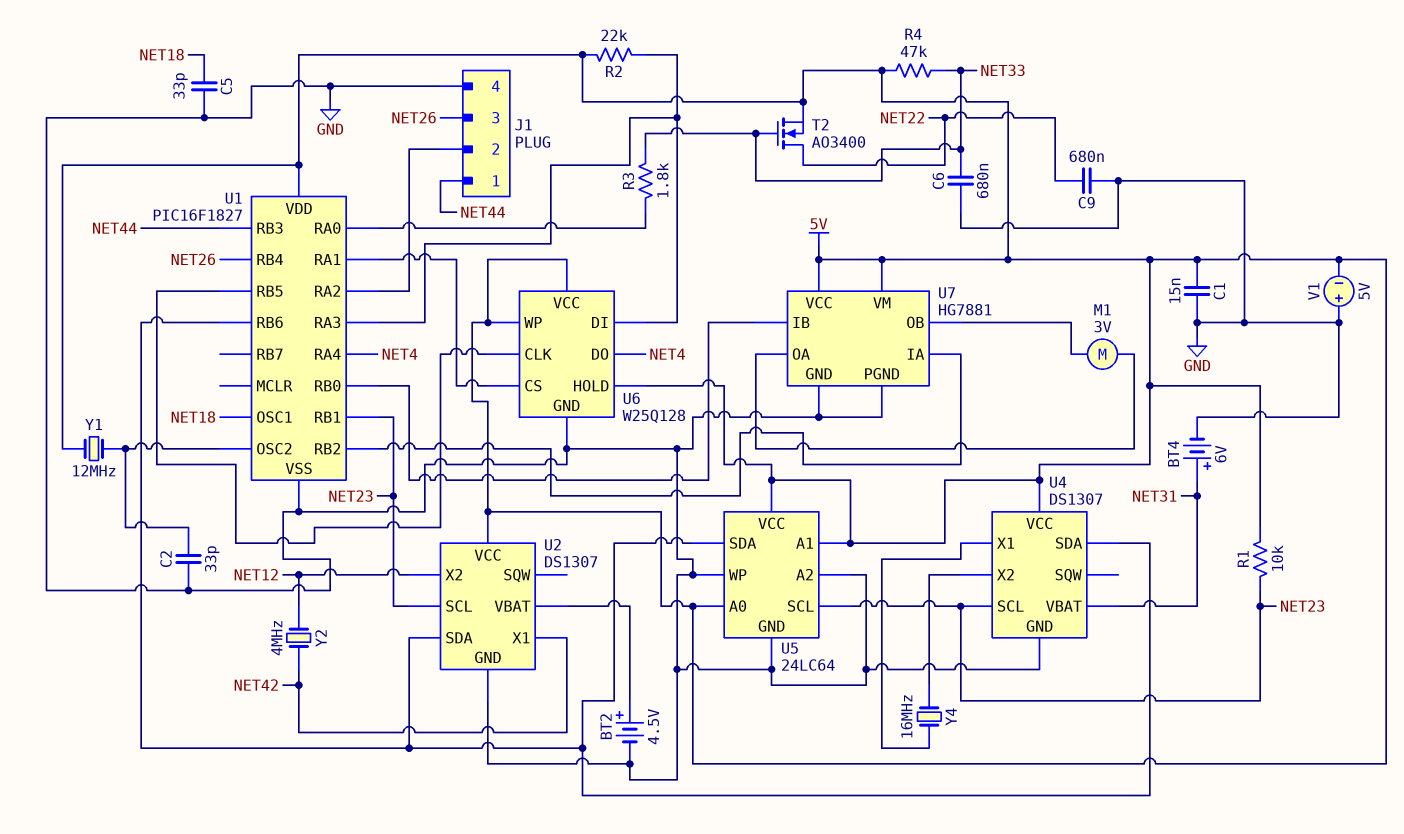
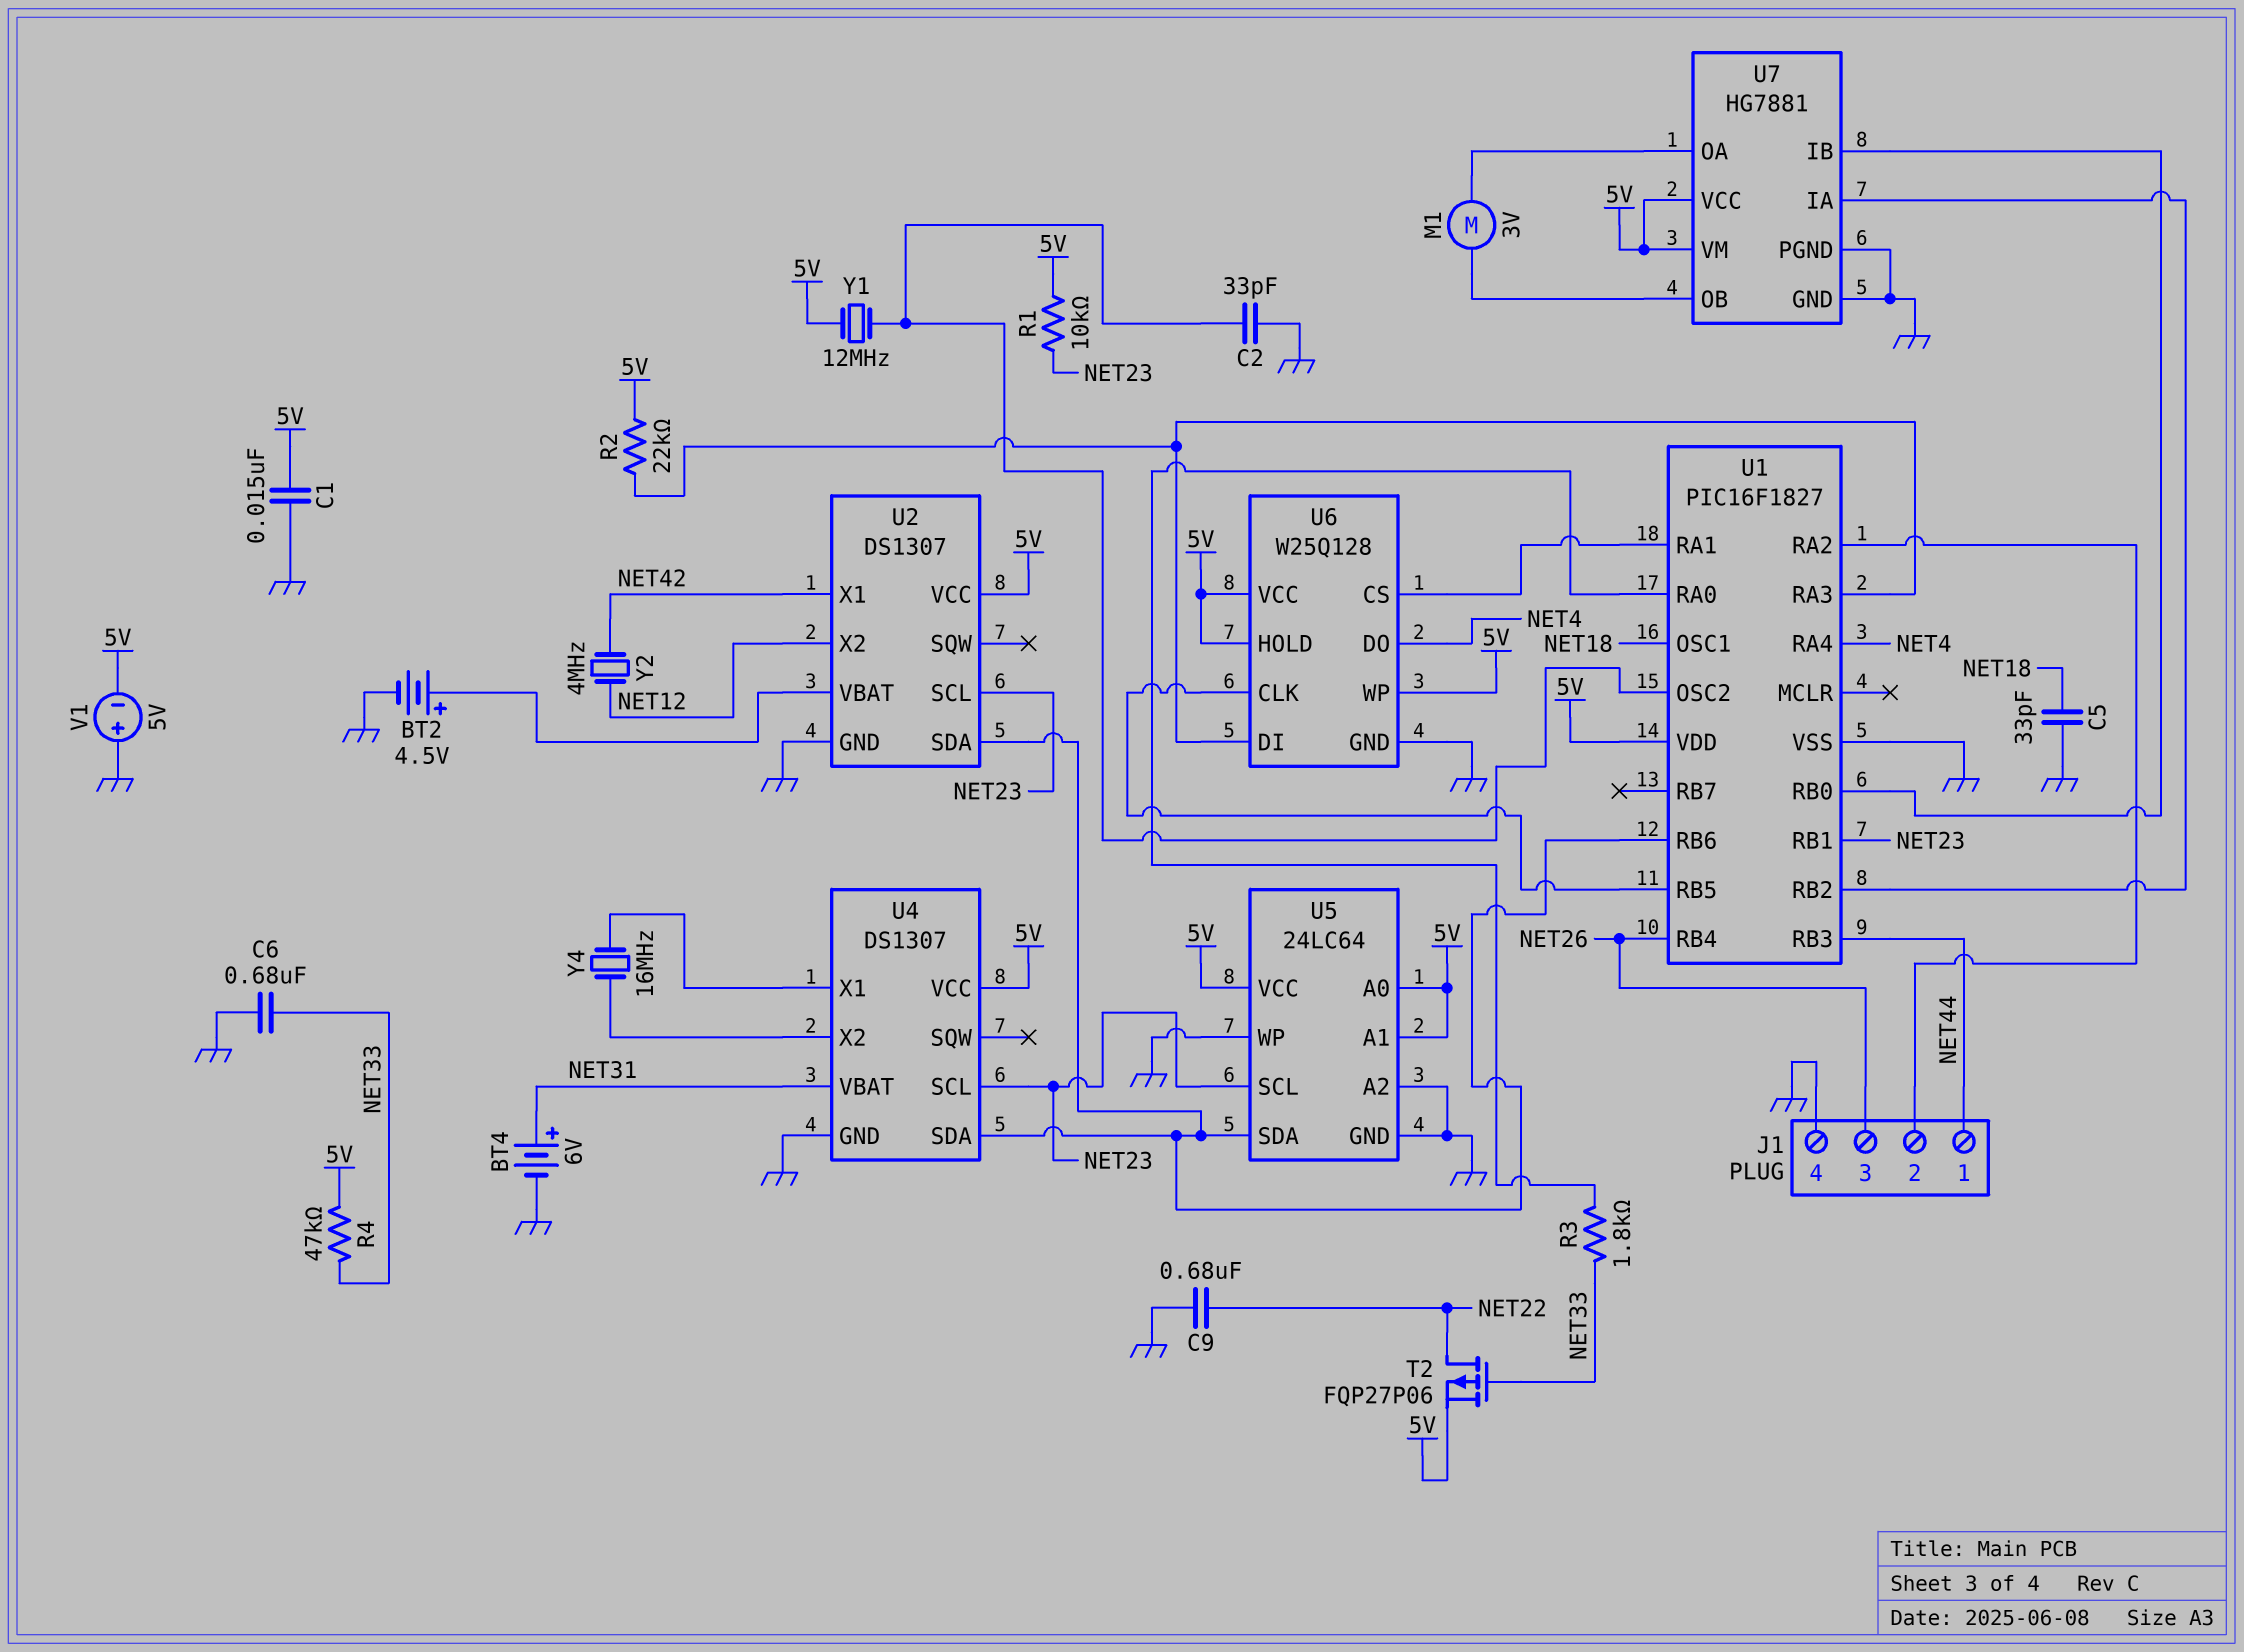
T2: NMOS AO3400 (G NET33, D NET22, S 5V) -> PMOS FQP27P06 (G NET33, D NET22, S 5V)

